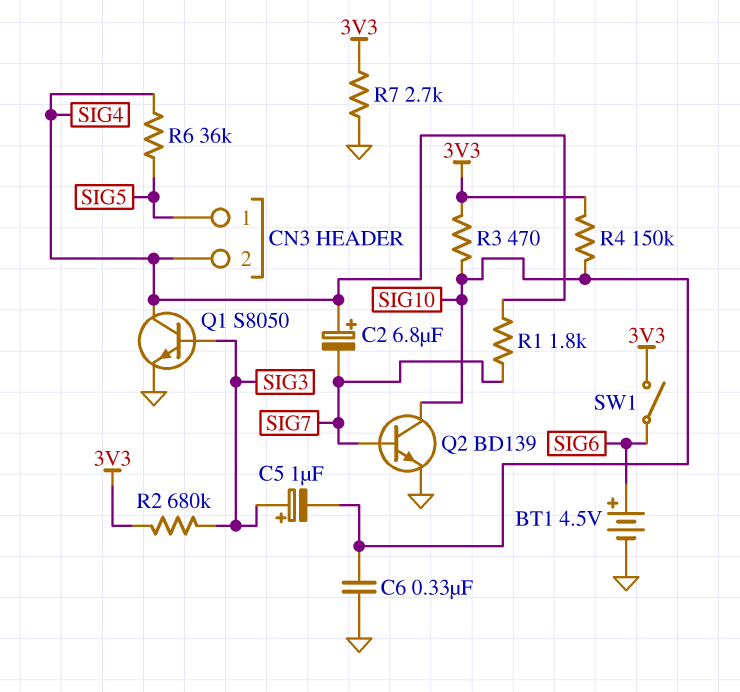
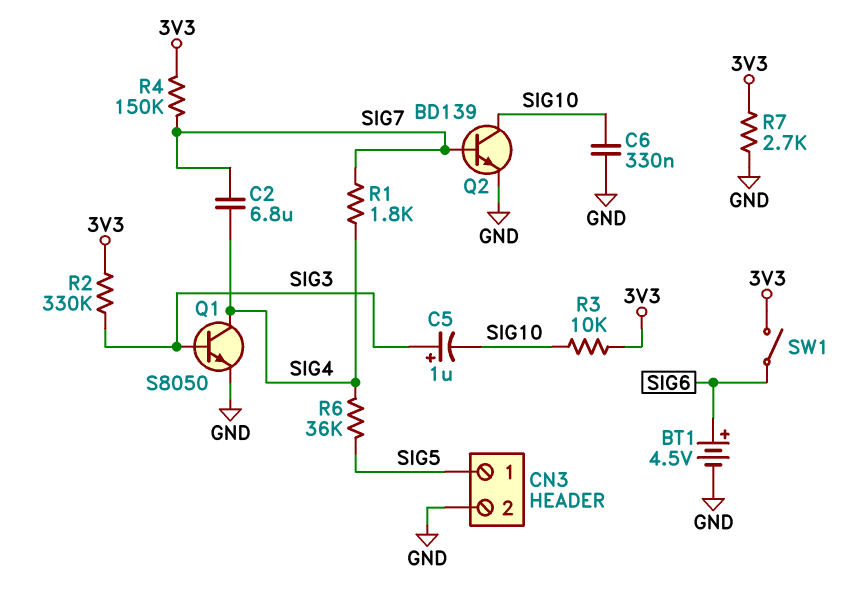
C2: 6.8uF (plus SIG4, minus SIG7) -> 6.8uF (SIG4, SIG7)
CN3 pin 2: SIG4 -> GND
R2: 680k (3V3, SIG3) -> 330k (3V3, SIG3)
R3: 470 (3V3, SIG10) -> 10k (3V3, SIG10)
R4: 150k (3V3, SIG10) -> 150k (3V3, SIG7)

